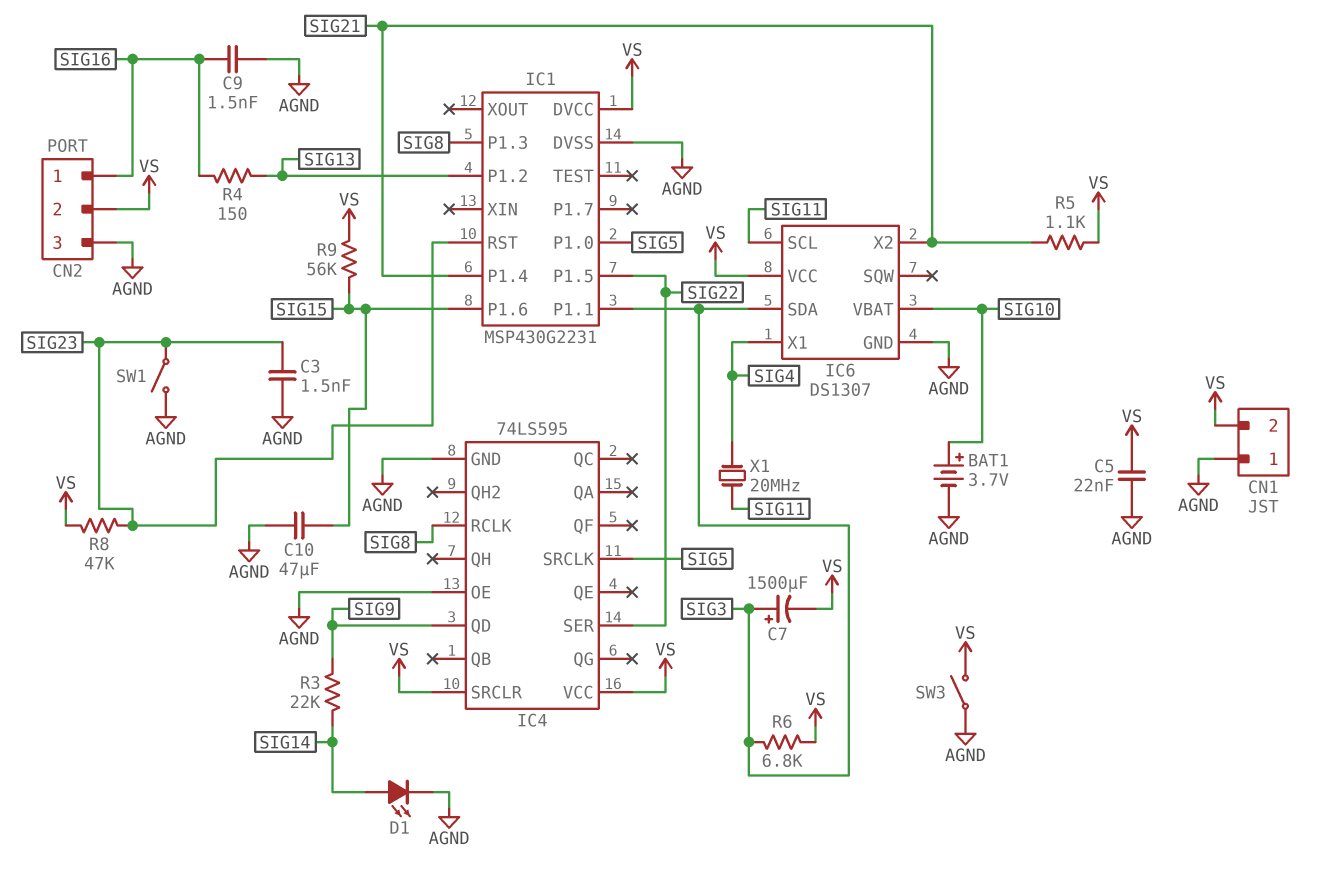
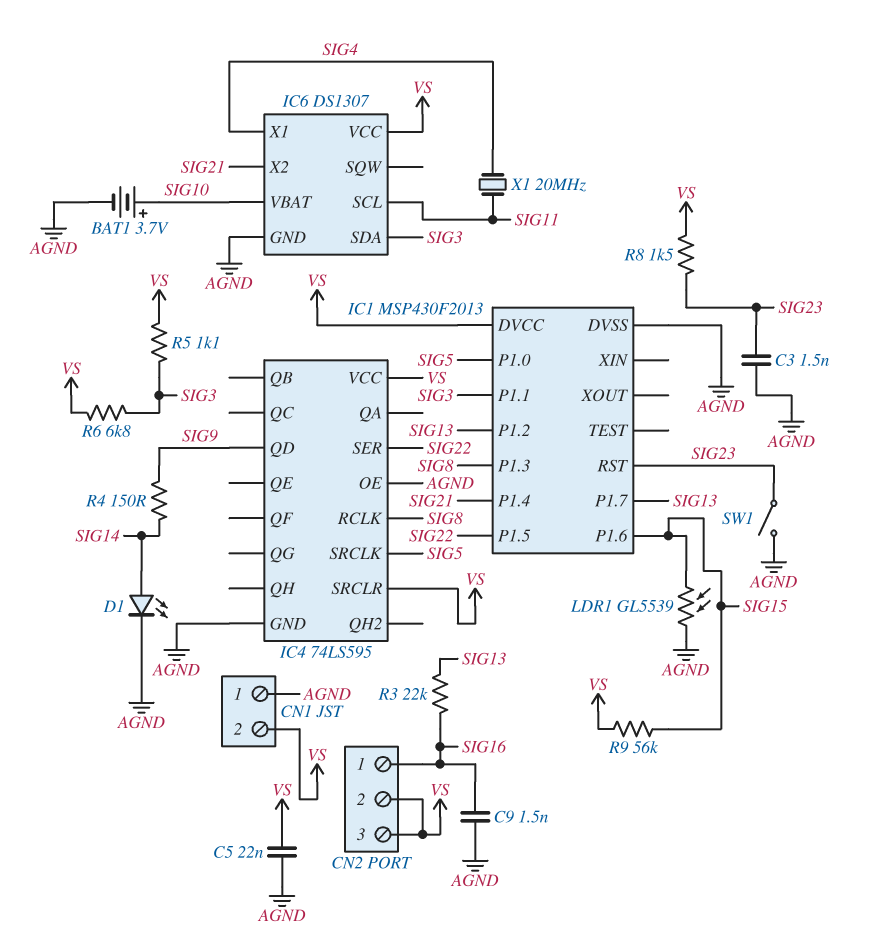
C7: 1500uF (plus SIG3, minus VS) -> none
C10: 47uF (AGND, SIG15) -> none
CN2 pin 3: AGND -> VS
IC1: MSP430G2231 -> MSP430F2013
IC1 pin P1.7: none -> SIG13
LDR1: none -> GL5539 (AGND, SIG15)
R3: 22k (SIG9, SIG14) -> 22k (SIG13, SIG16)
R4: 150 (SIG13, SIG16) -> 150 (SIG9, SIG14)
R5: 1.1k (SIG21, VS) -> 1.1k (SIG3, VS)
R8: 47k (SIG23, VS) -> 1.5k (SIG23, VS)
SW3: switch (AGND, VS) -> none

